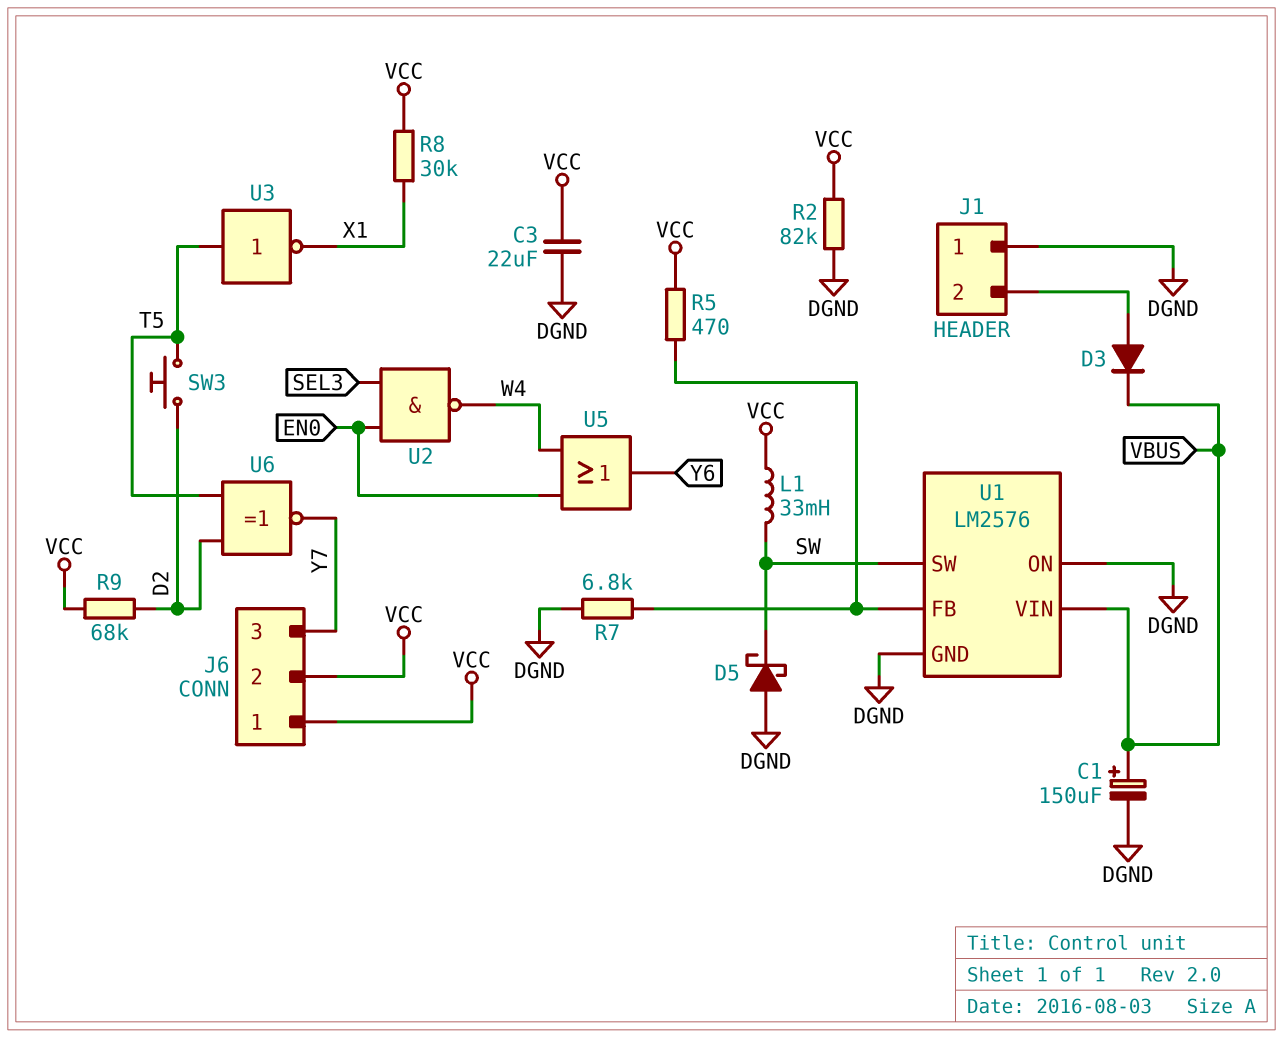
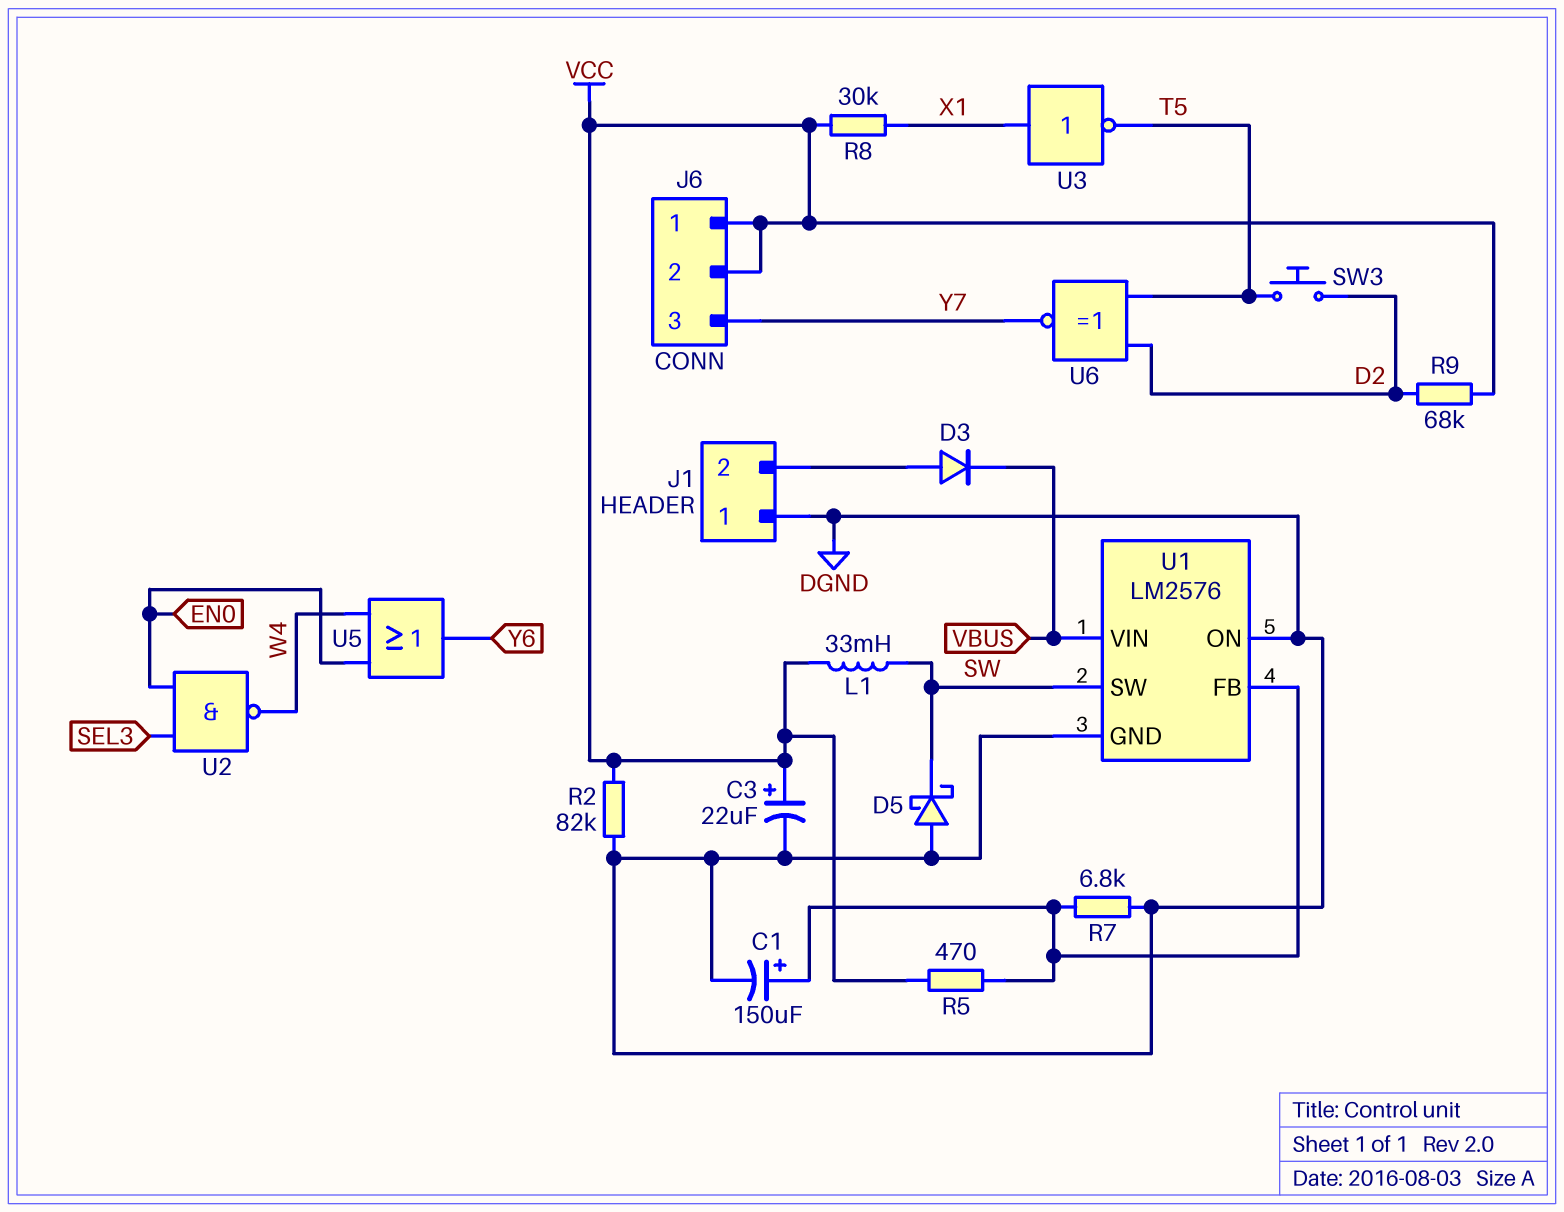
C1: 150uF (plus VBUS, minus DGND) -> 150uF (plus U1/FB, minus DGND)
C3: 22uF (DGND, VCC) -> 22uF (plus VCC, minus DGND)
U3: NOT (in T5, out X1) -> NOT (in X1, out T5)

